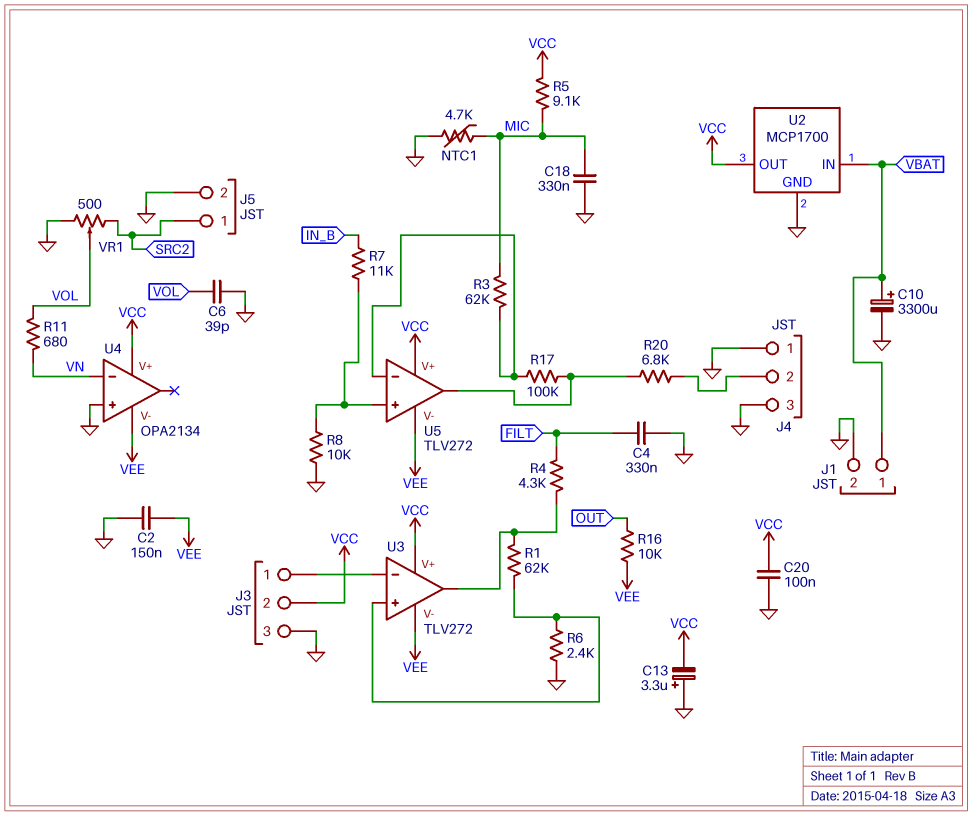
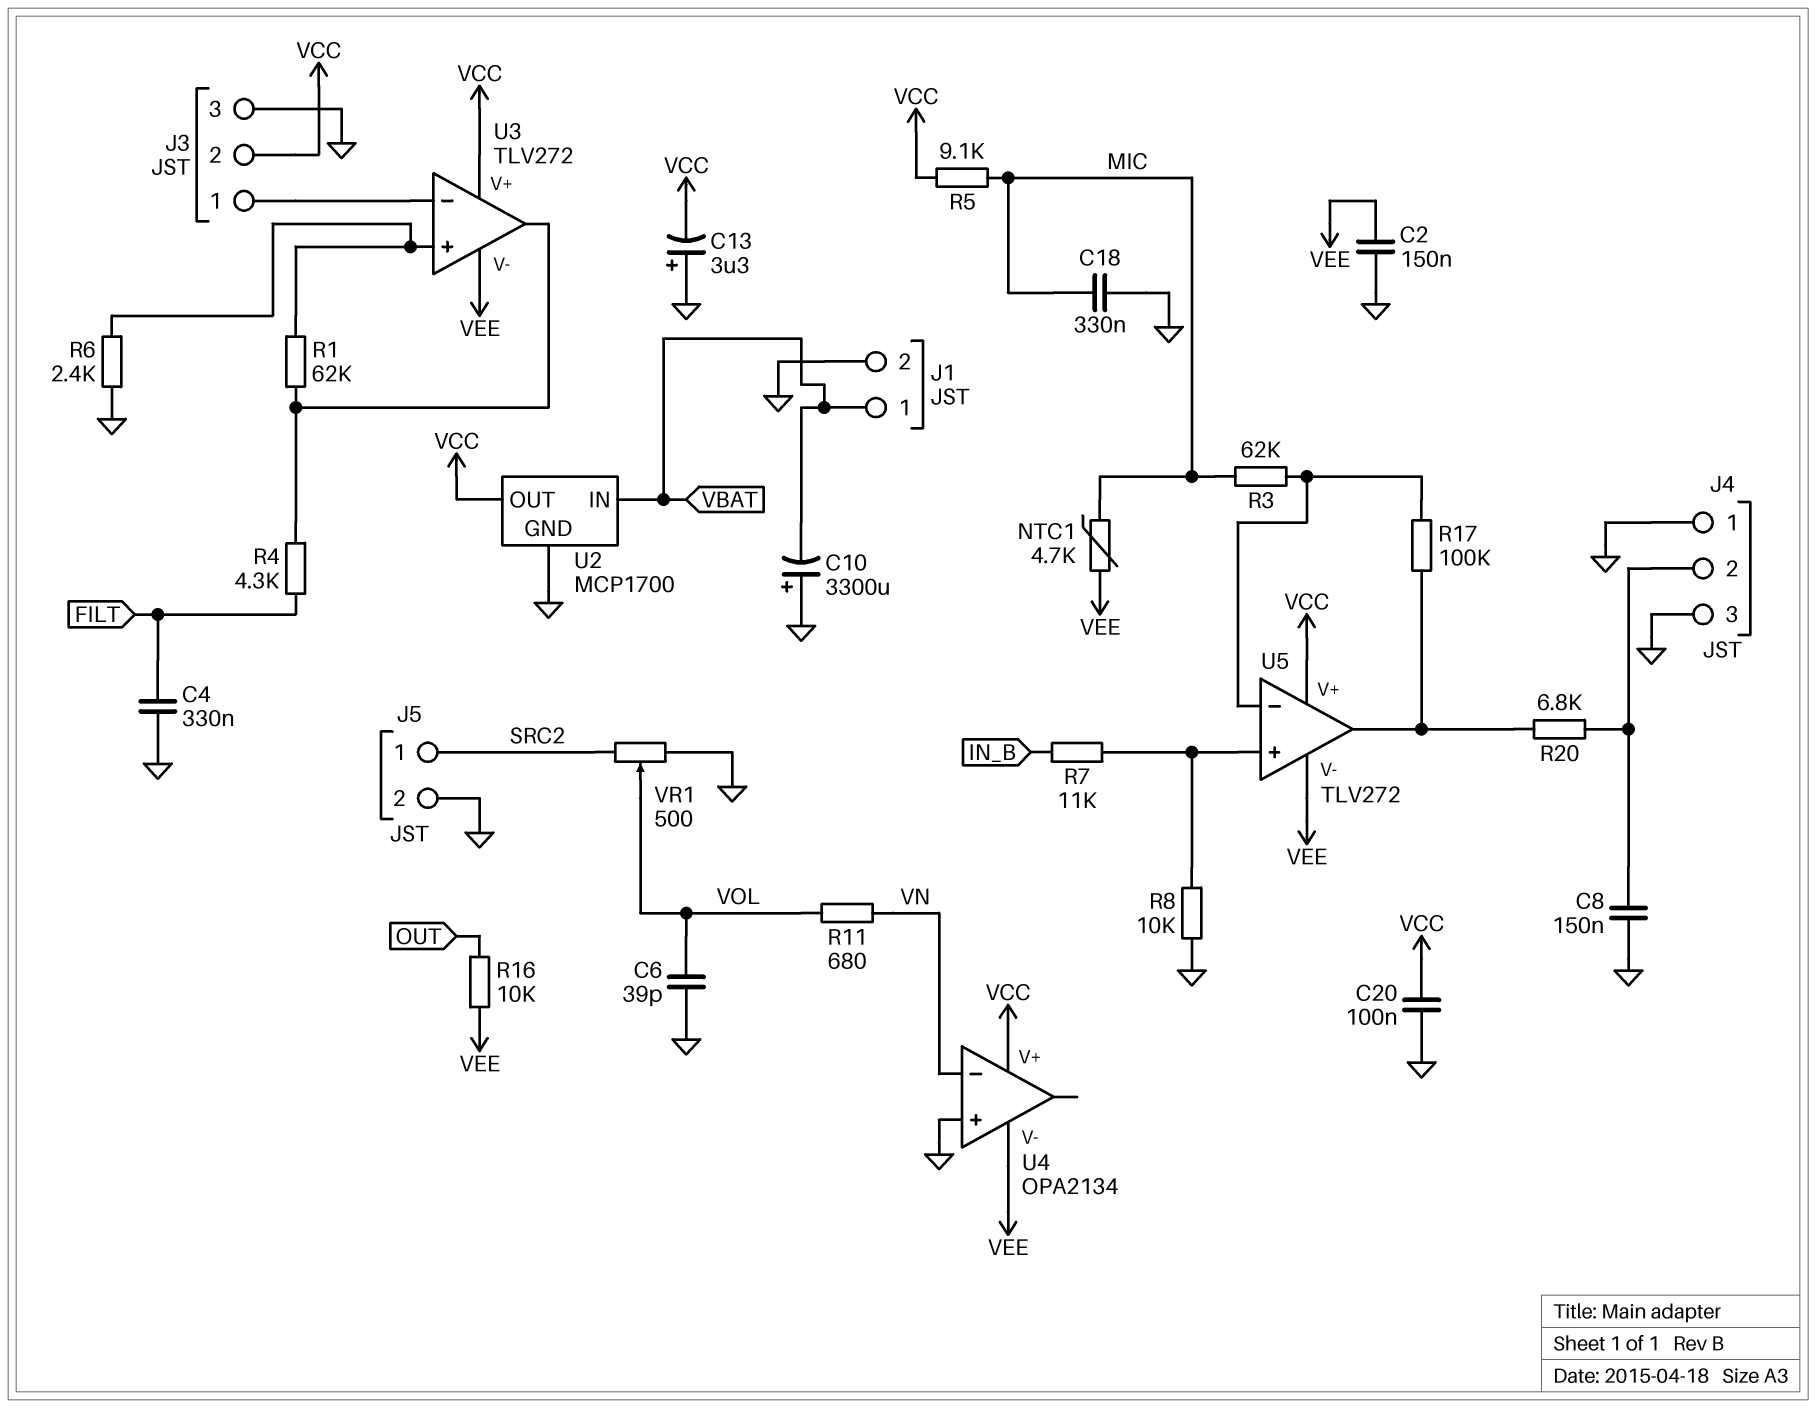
C8: none -> 150nF (GND, J4/2)
C10: 3300uF (plus VBAT, minus GND) -> 3300uF (plus GND, minus VBAT)
NTC1: 4.7k (GND, MIC) -> 4.7k (MIC, VEE)

